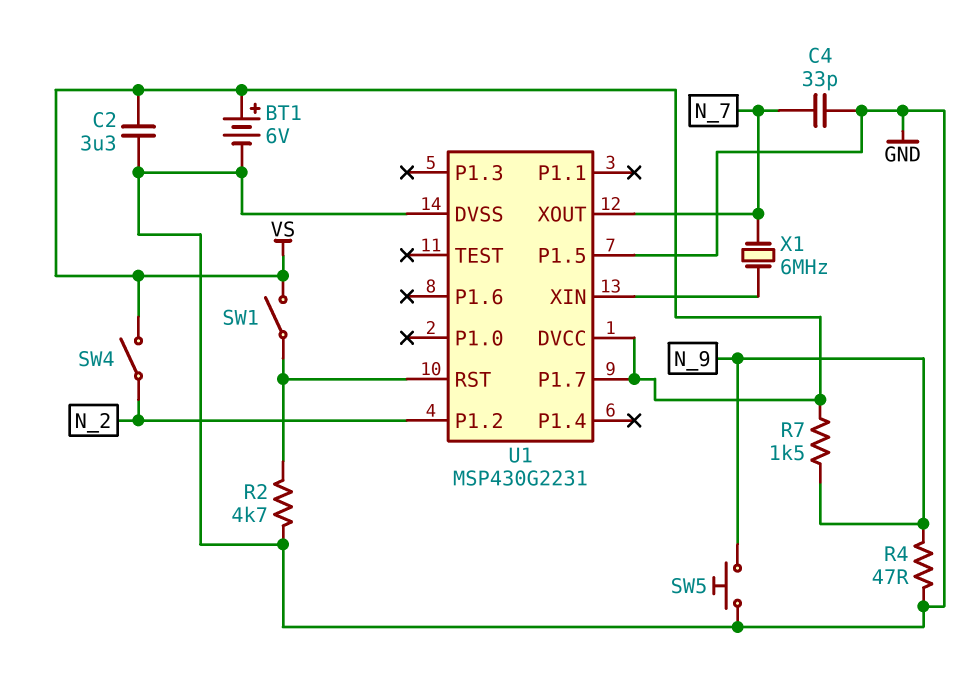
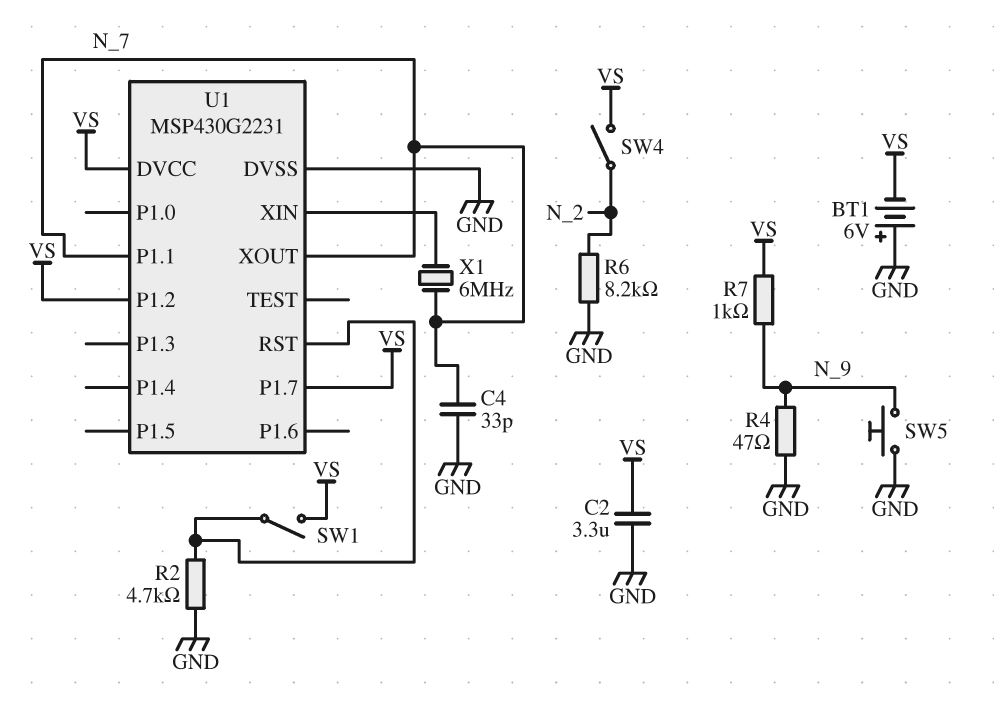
BT1: 6V (plus VS, minus GND) -> 6V (plus GND, minus VS)
R6: none -> 8.2k (GND, N_2)
R7: 1.5k (N_9, VS) -> 1k (N_9, VS)
U1 pin P1.1: none -> N_7
U1 pin P1.2: N_2 -> VS
U1 pin P1.5: GND -> none

